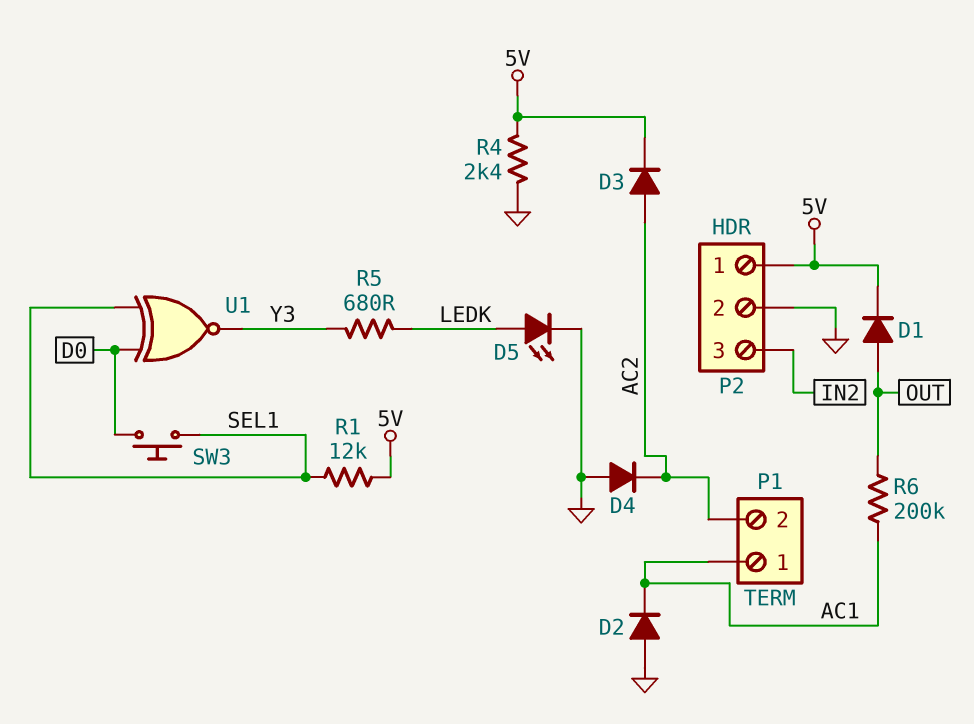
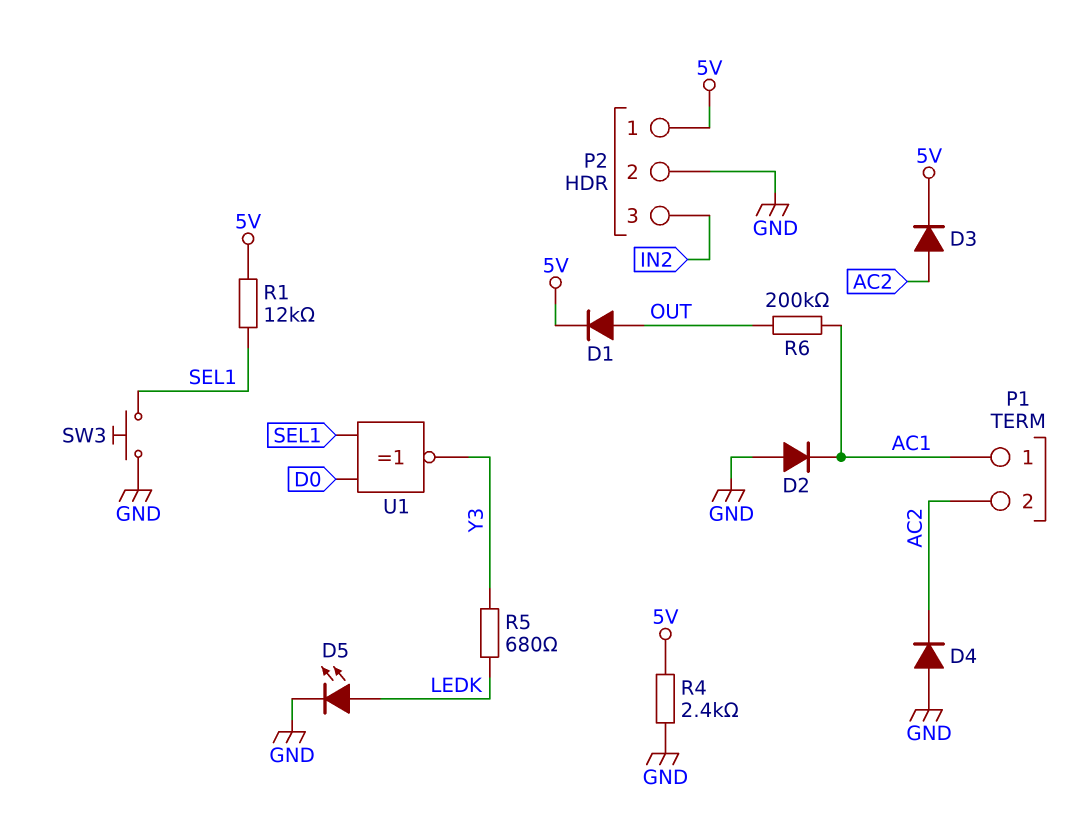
SW3: button (D0, SEL1) -> button (GND, SEL1)

